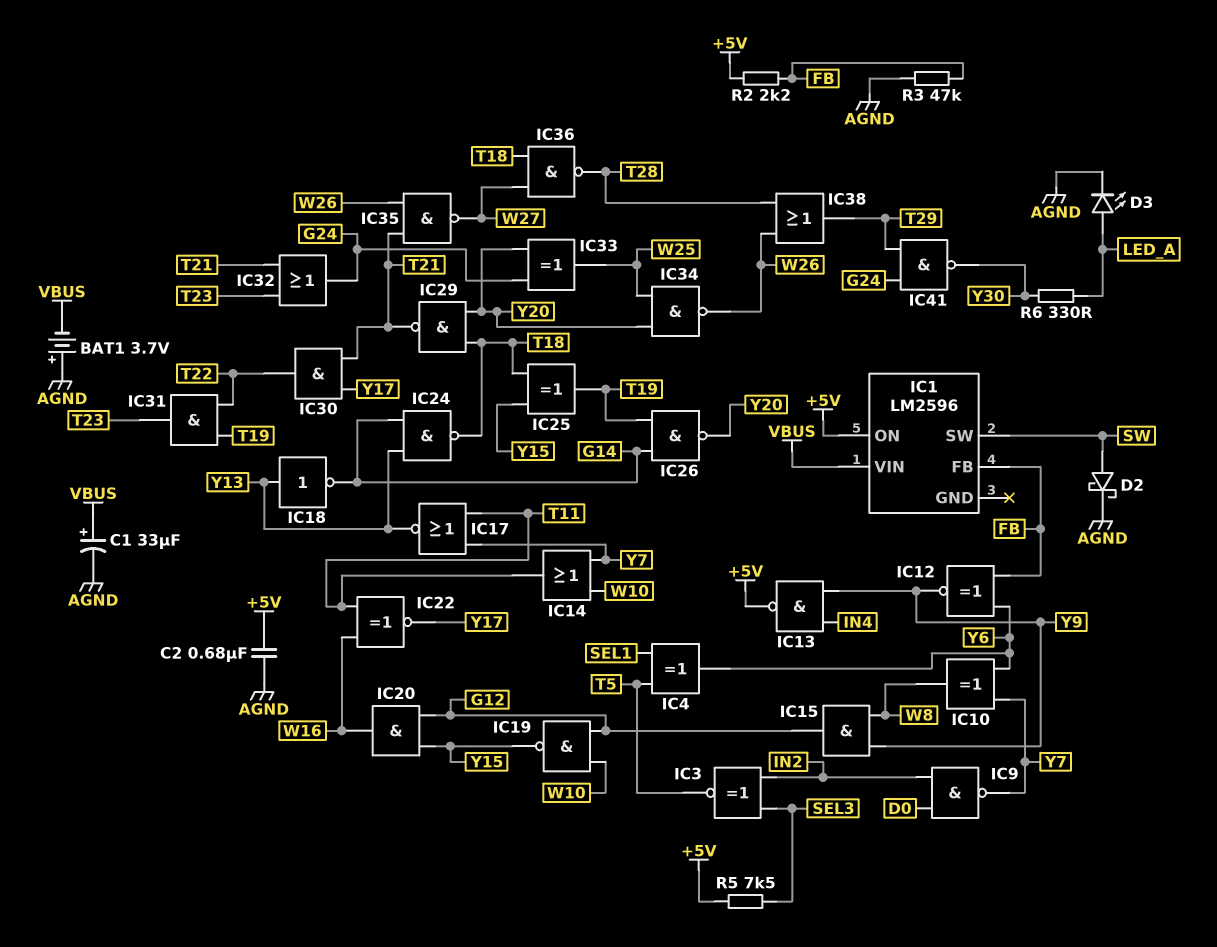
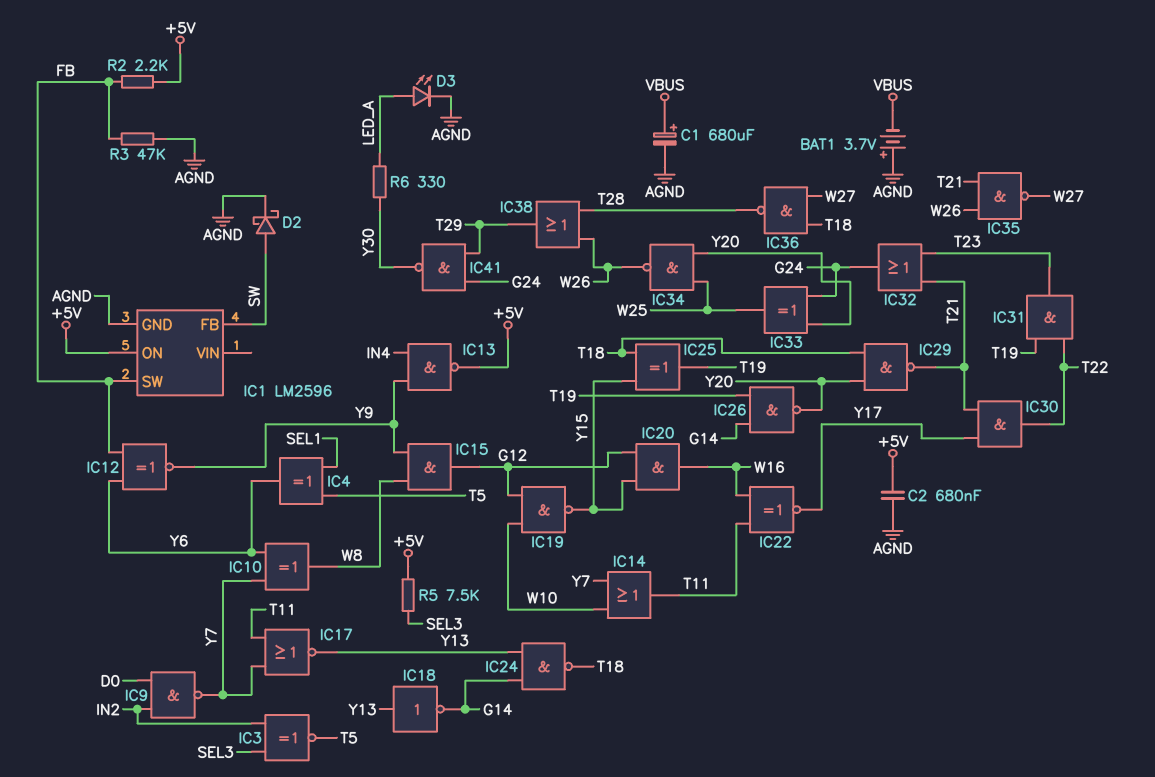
C1: 33uF (plus VBUS, minus AGND) -> 680uF (plus VBUS, minus AGND)
IC1 pin FB: FB -> SW
IC1 pin GND: none -> AGND
IC1 pin SW: SW -> FB
IC1 pin VIN: VBUS -> none

